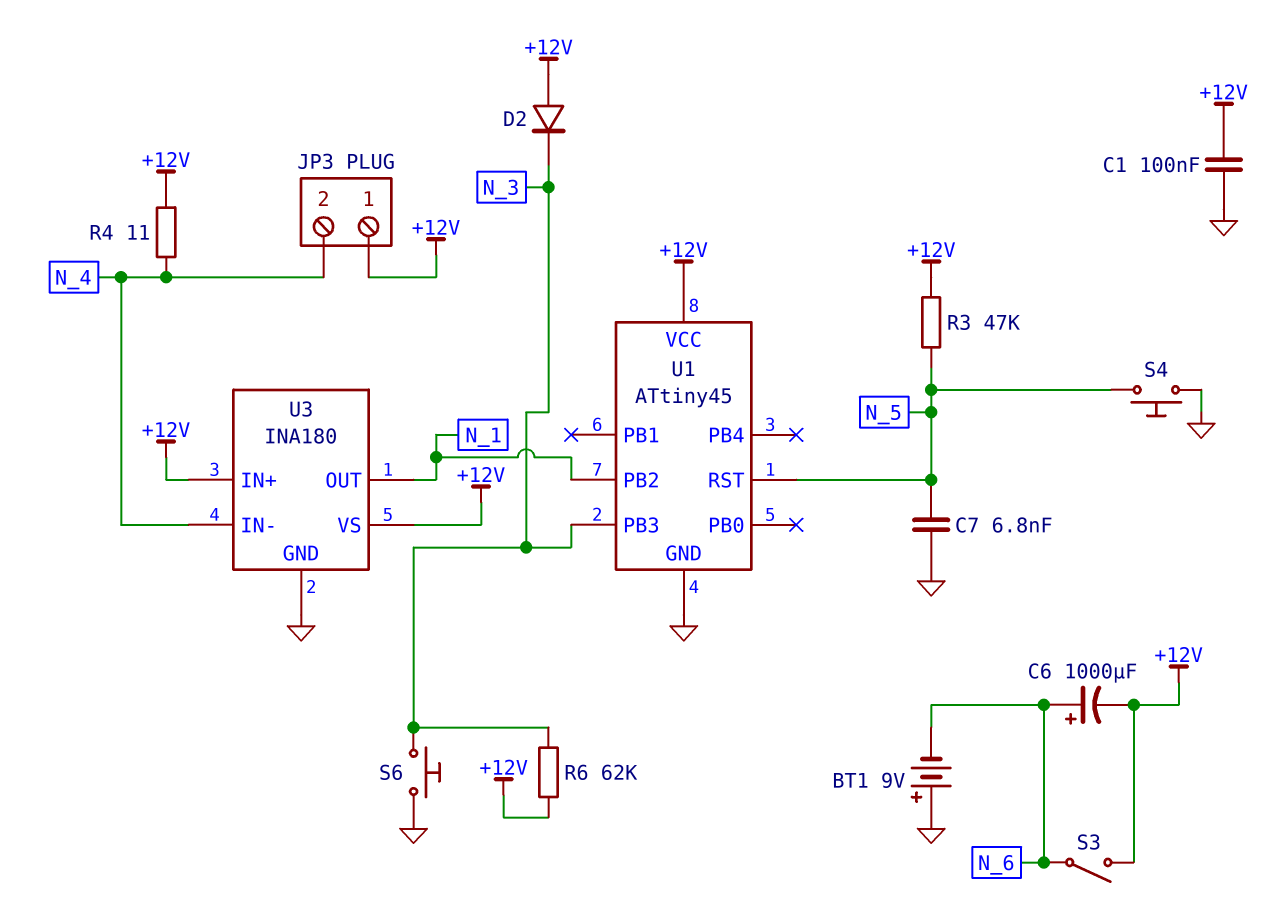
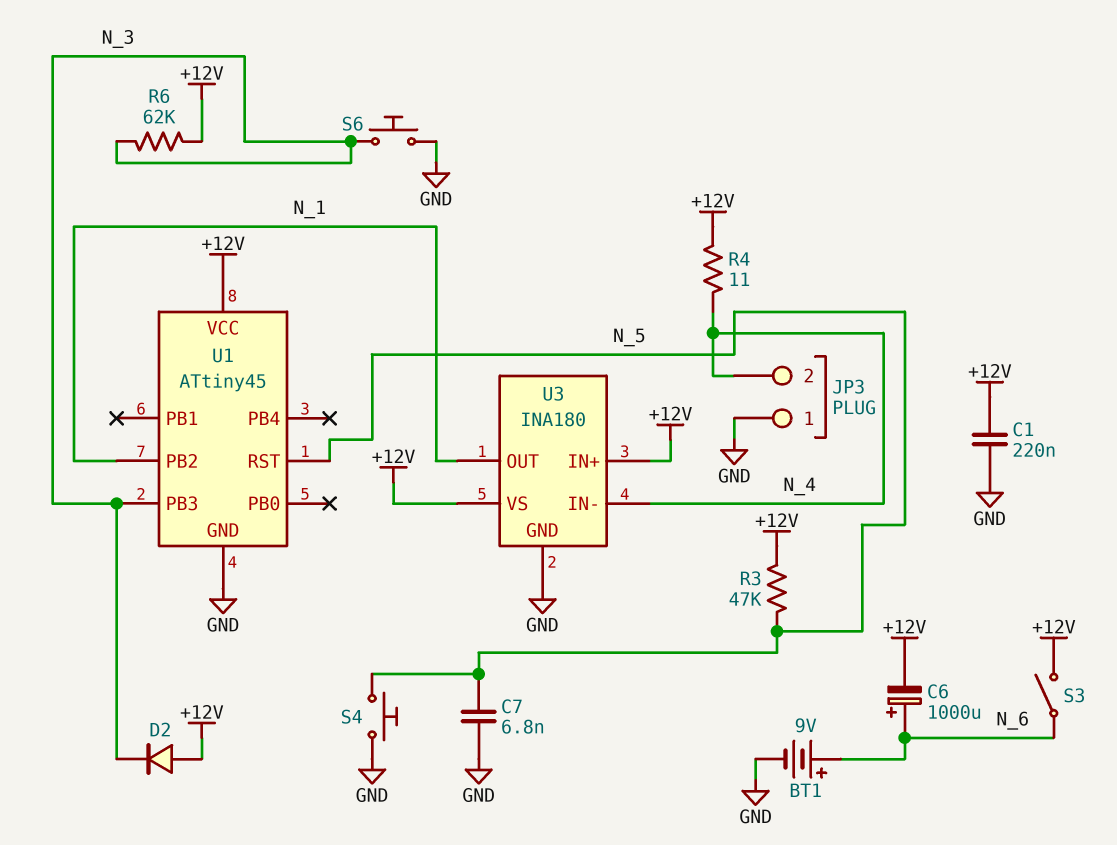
BT1: 9V (plus GND, minus N_6) -> 9V (plus N_6, minus GND)
C1: 100nF (+12V, GND) -> 220nF (+12V, GND)
JP3 pin 1: +12V -> GND

